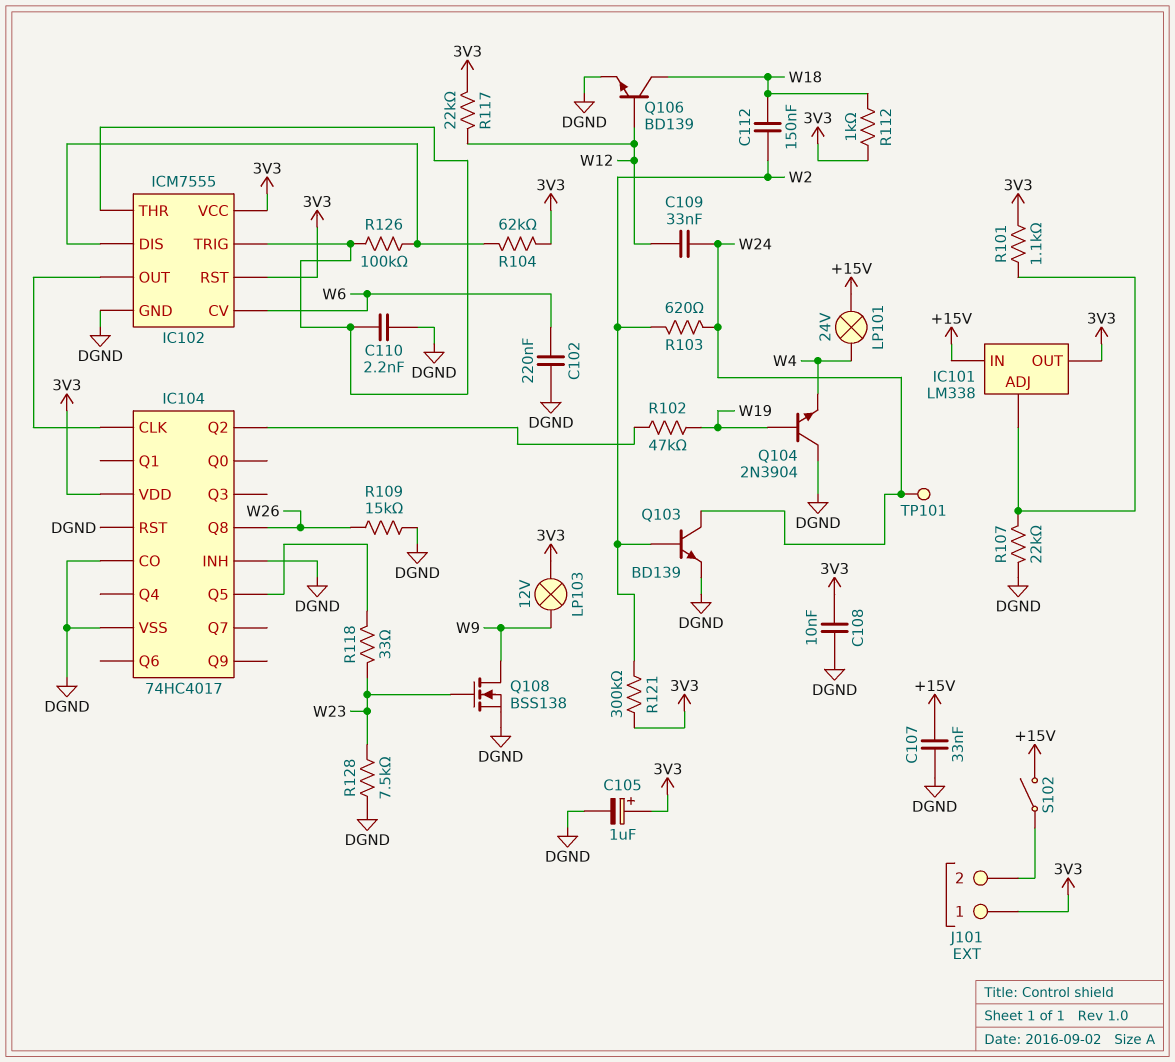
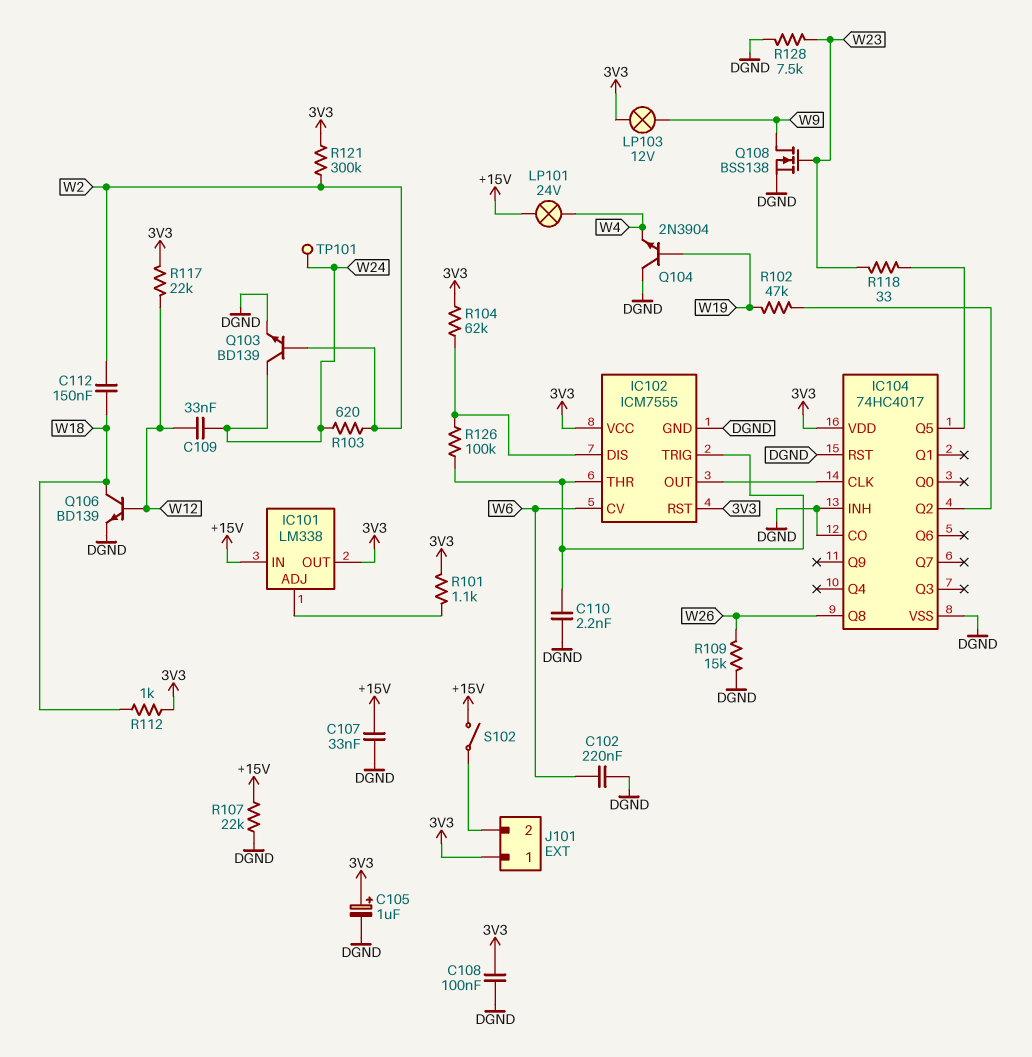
C108: 10nF (3V3, DGND) -> 100nF (3V3, DGND)
R107: 22k (DGND, IC101/ADJ) -> 22k (+15V, DGND)

